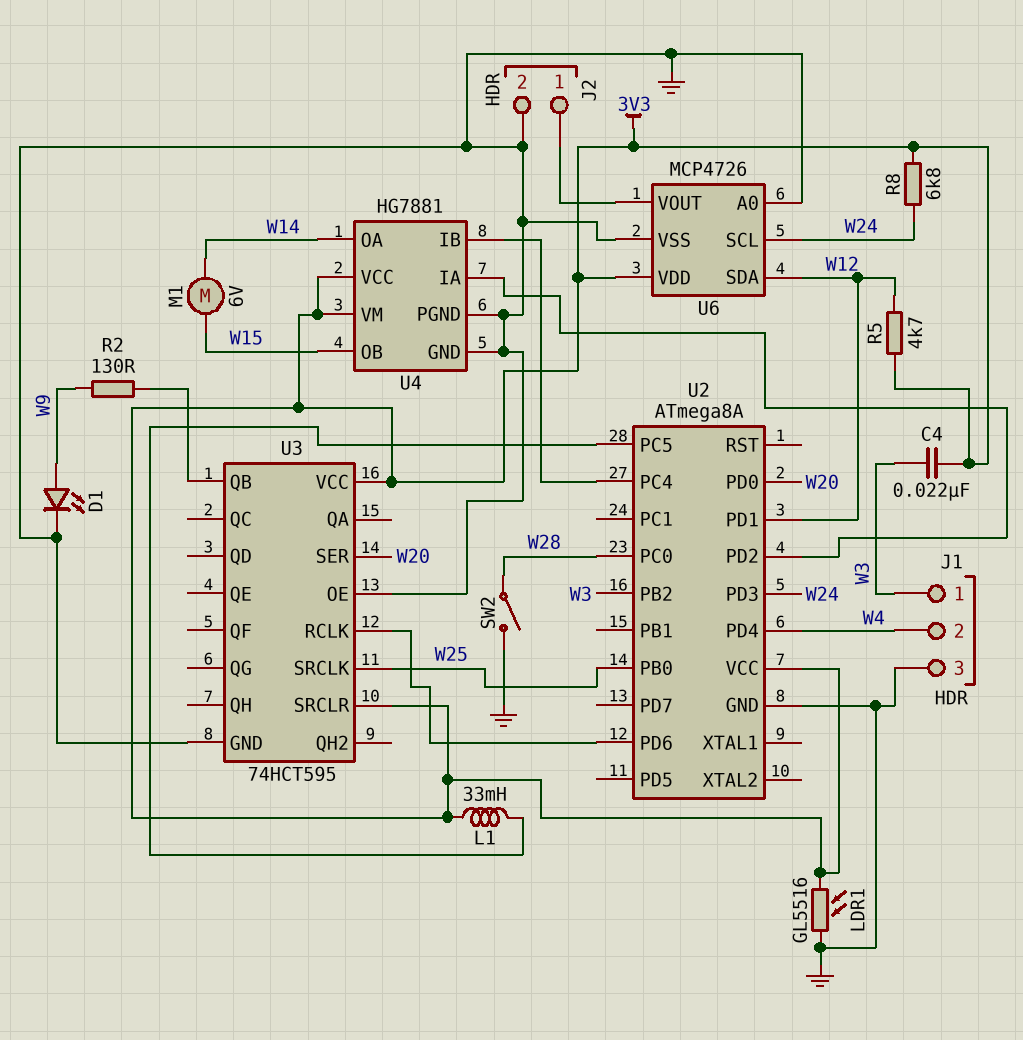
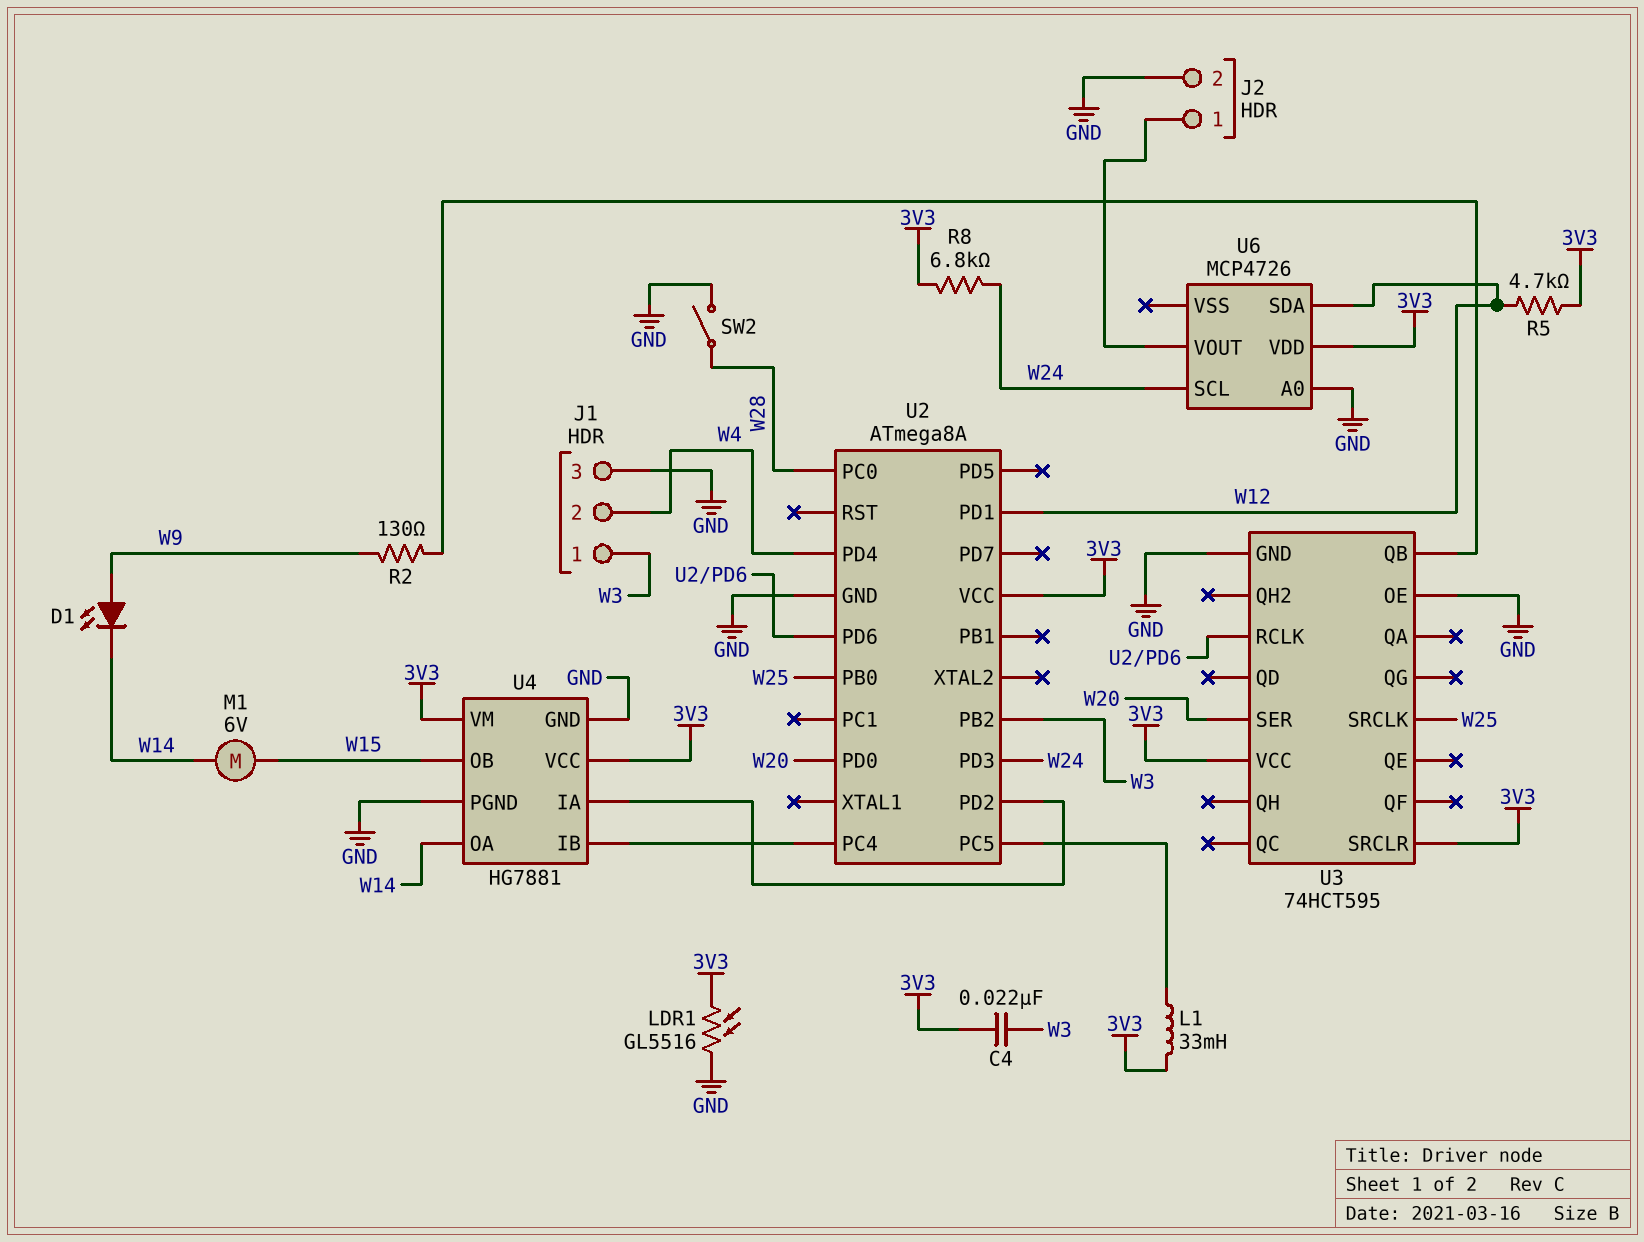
D1: LED (A W9, K GND) -> LED (A W9, K W14)
U6 pin VSS: GND -> none

